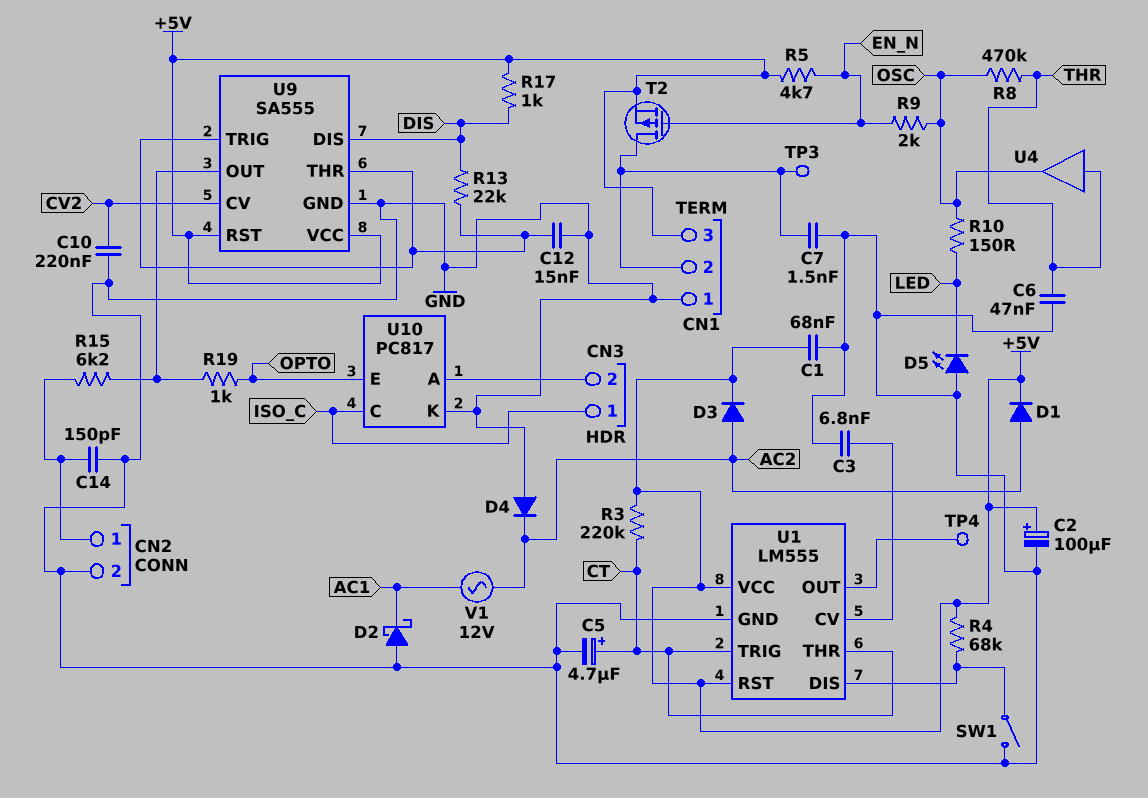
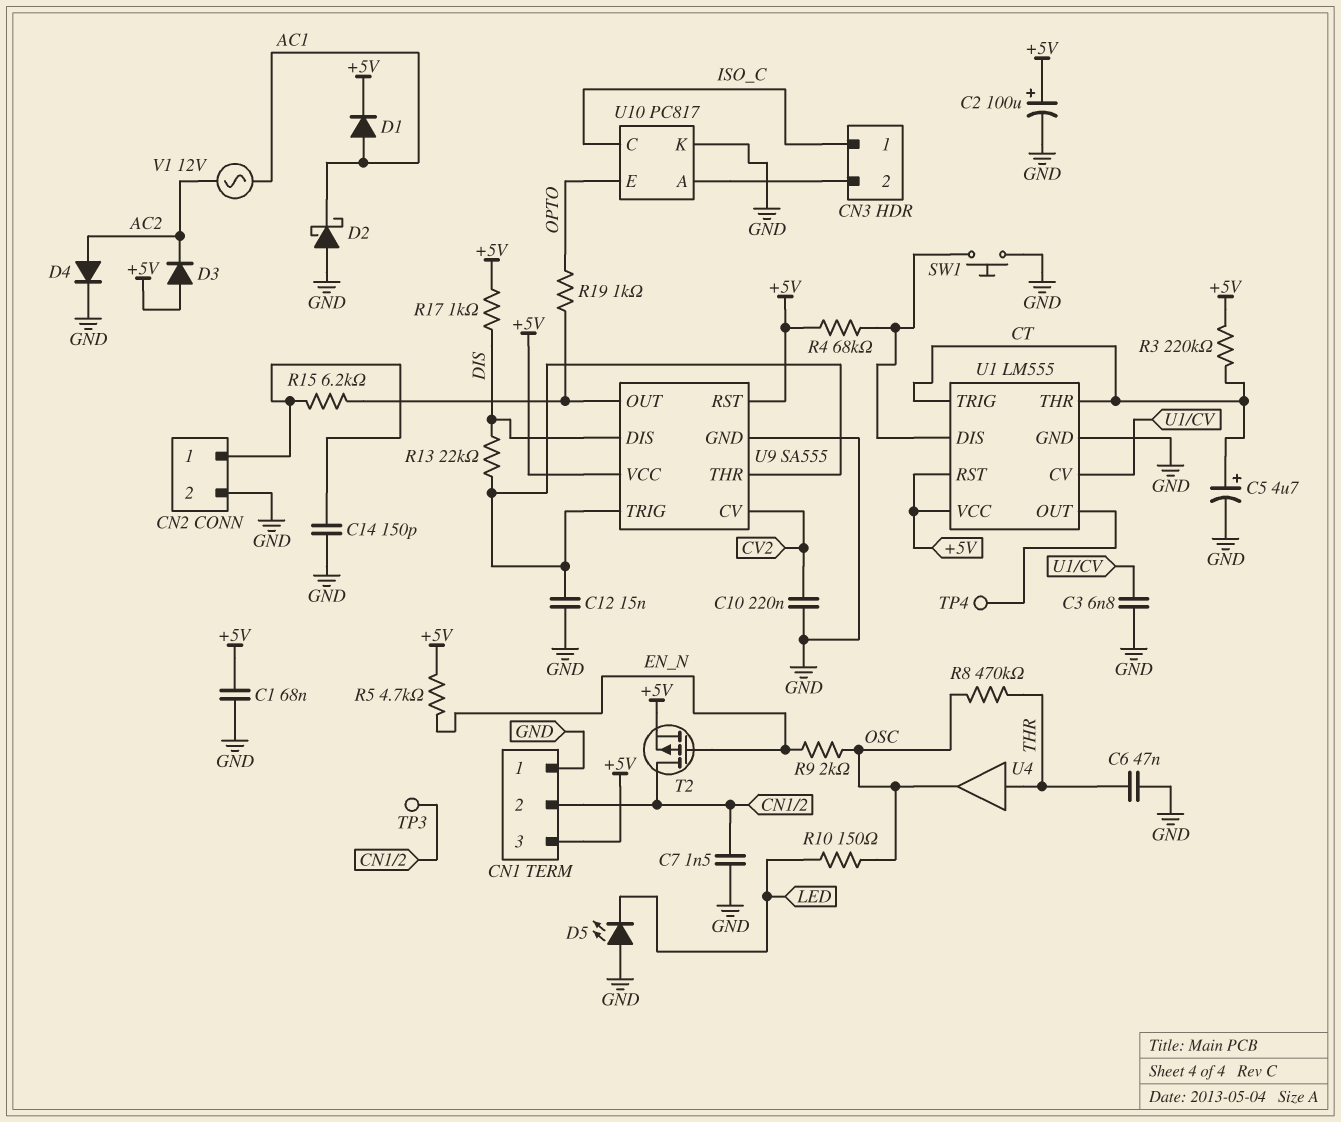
D1: diode (A AC2, K +5V) -> diode (A AC1, K +5V)
D3: diode (A AC2, K +5V) -> diode (A +5V, K AC2)
D4: diode (A GND, K AC2) -> diode (A AC2, K GND)
SW1: switch (GND, U1/DIS) -> button (GND, U1/DIS)

